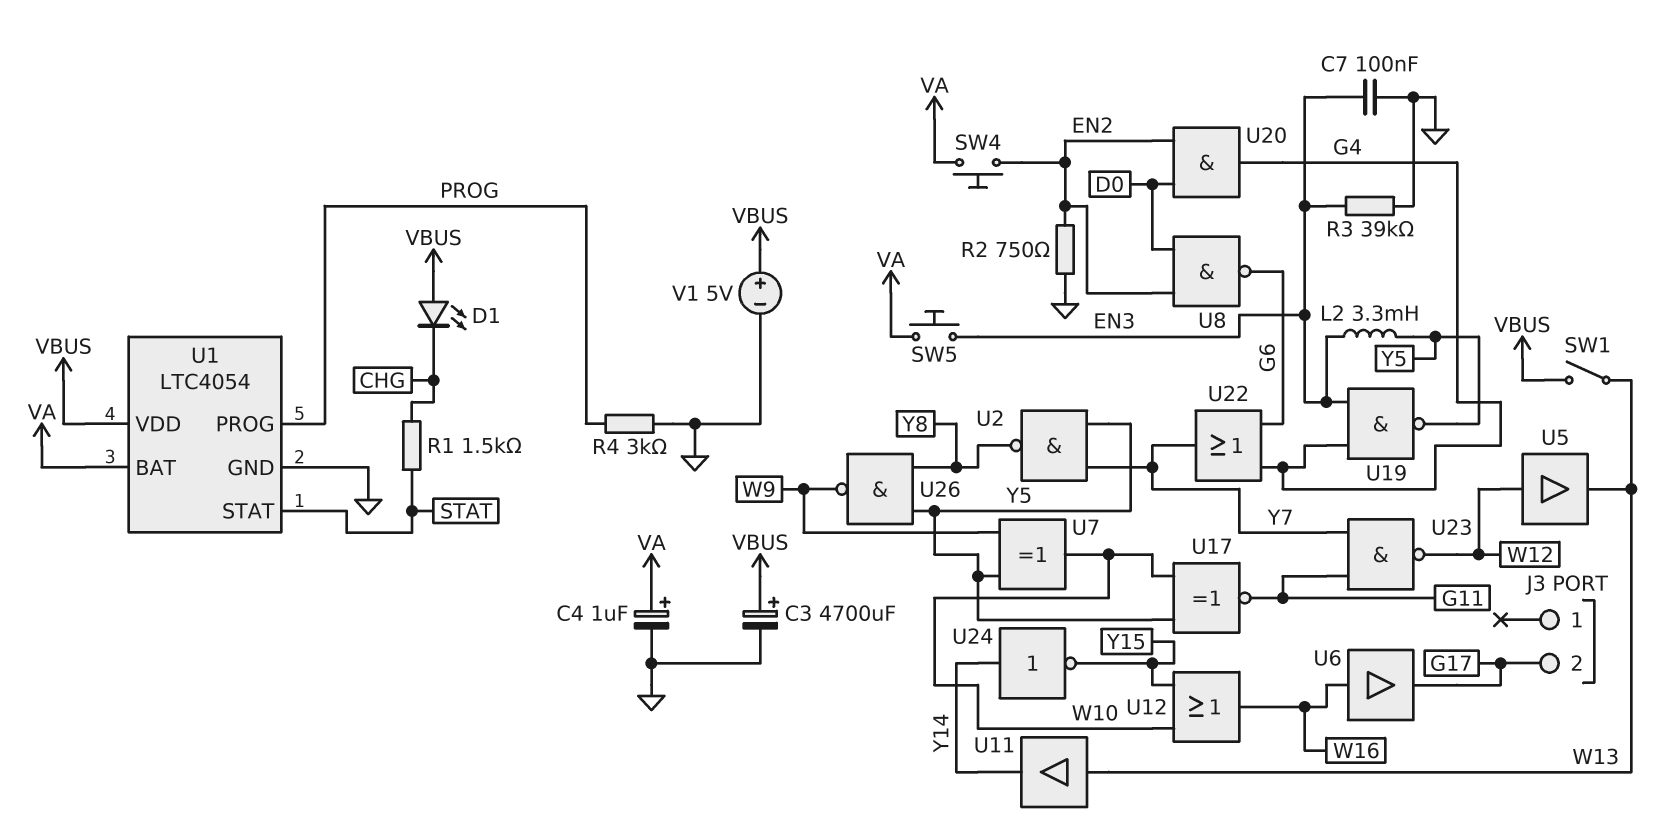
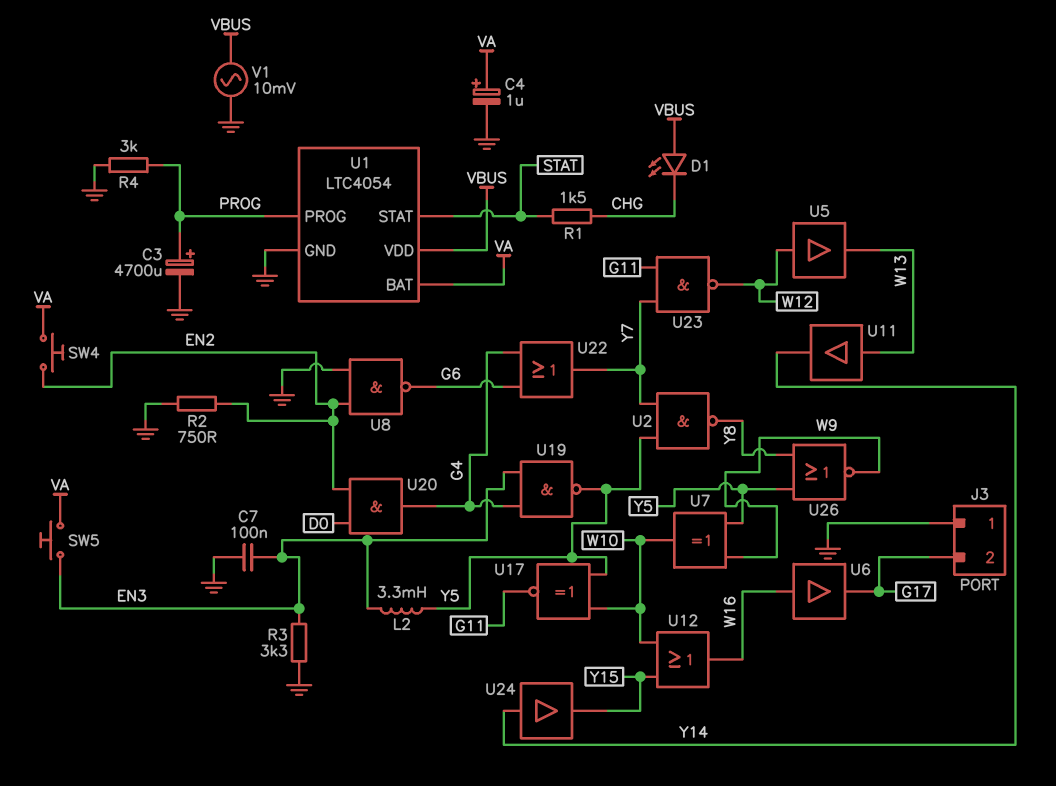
C3: 4700uF (plus VBUS, minus GND) -> 4700uF (plus PROG, minus GND)
J3 pin 1: none -> GND
R3: 39k (EN3, GND) -> 3.3k (EN3, GND)
SW1: switch (VBUS, W13) -> none
U8: NAND (in D0, in EN2, out G6) -> NAND (in EN2, in GND, out G6)
U24: NOT (in Y14, out Y15) -> buffer (in Y14, out Y15)
U26: NAND (in Y5, in Y8, out W9) -> NOR (in Y5, in Y8, out W9)
V1: 5V (plus VBUS, minus GND) -> AC 10mV (GND, VBUS)

